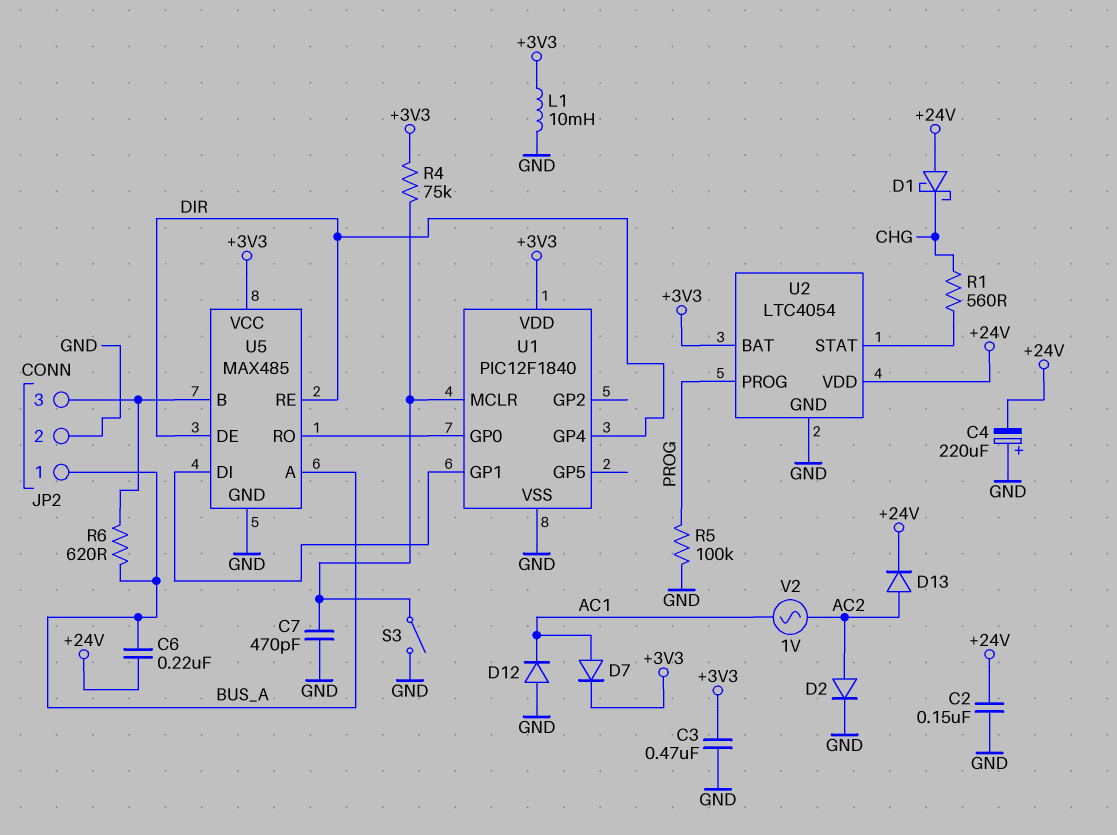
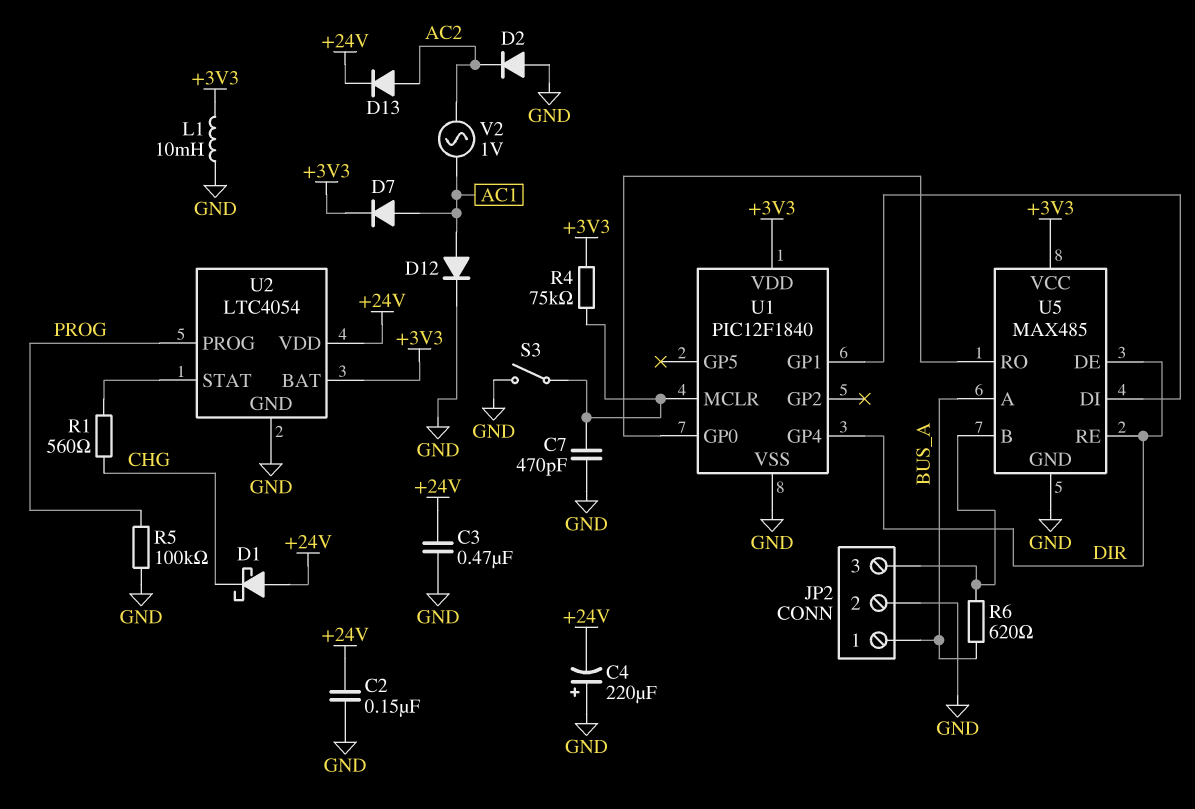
C3: 470nF (+3V3, GND) -> 470nF (+24V, GND)
C6: 220nF (+24V, BUS_A) -> none
D2: diode (A AC2, K GND) -> diode (A GND, K AC2)
D12: diode (A GND, K AC1) -> diode (A AC1, K GND)

